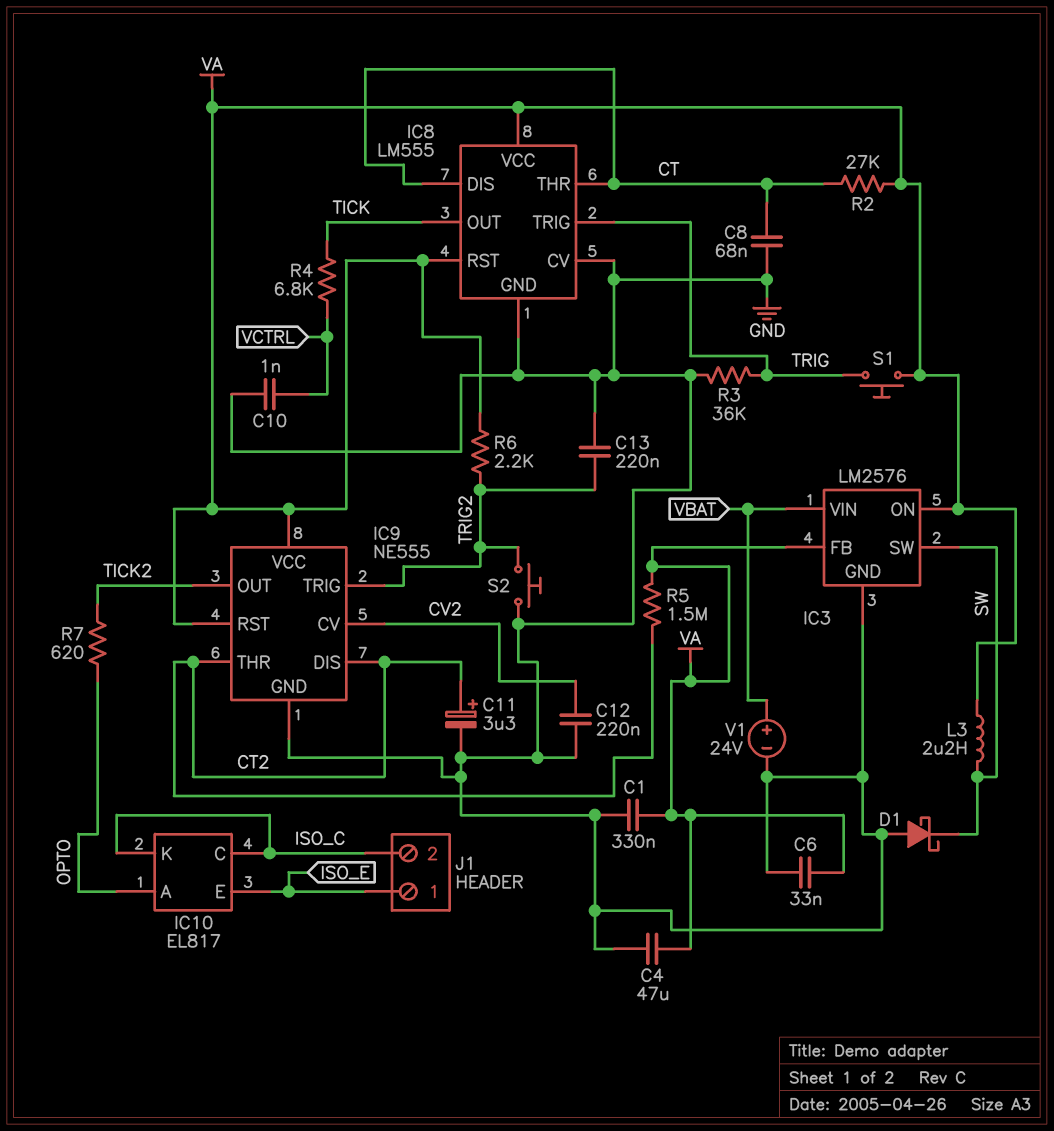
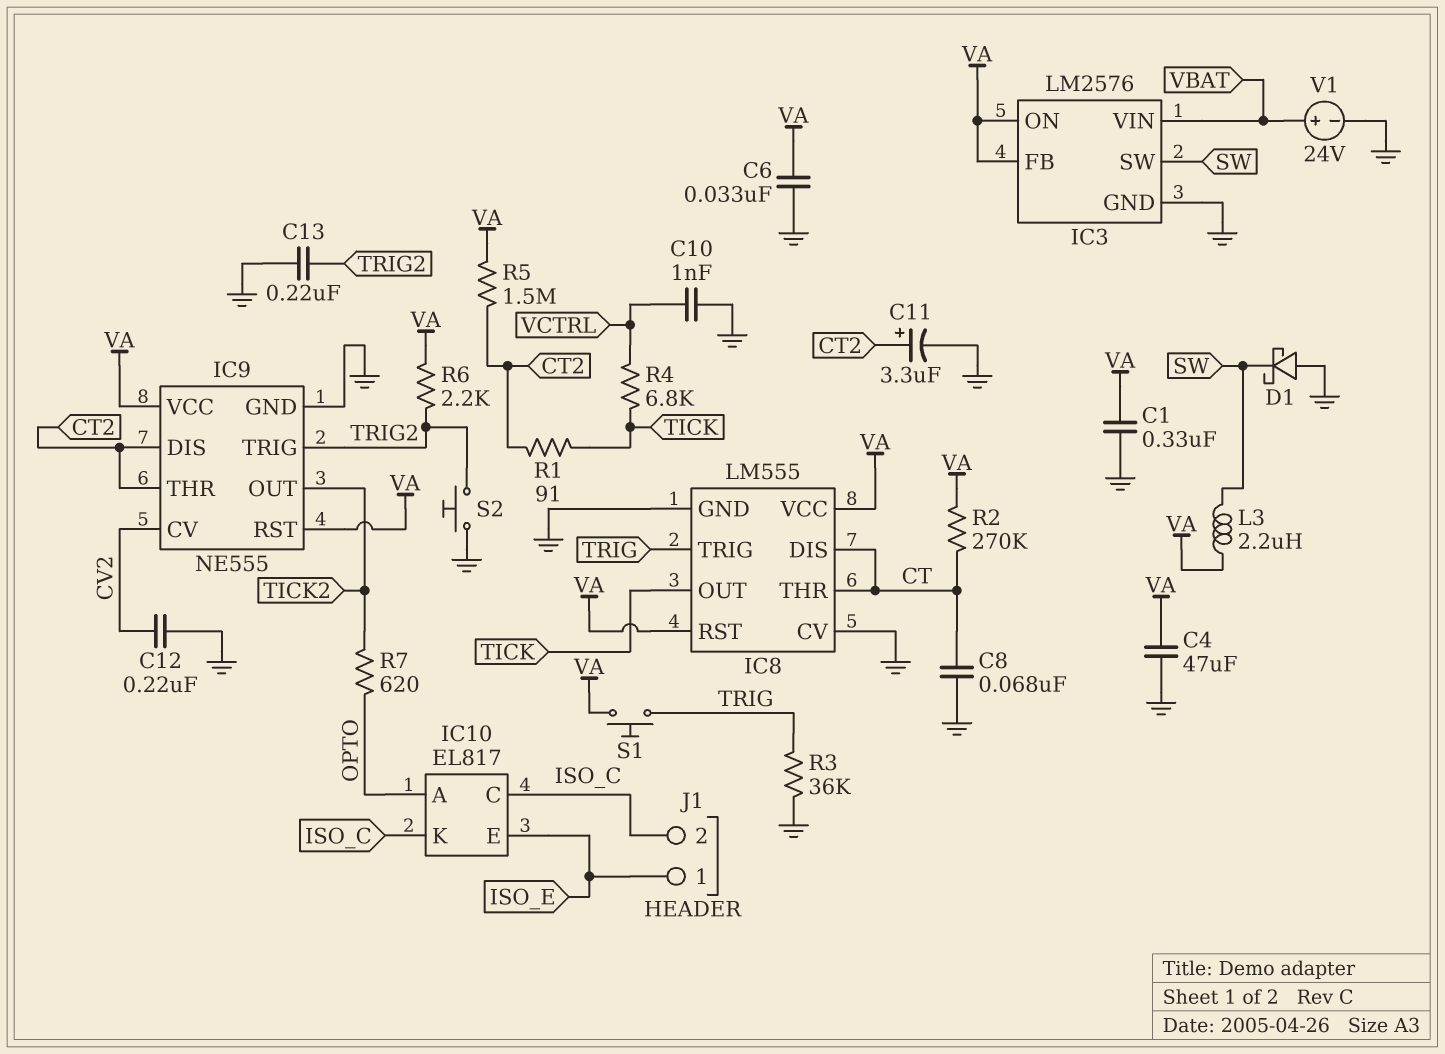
R1: none -> 91 (CT2, TICK)
R2: 27k (CT, VA) -> 270k (CT, VA)

